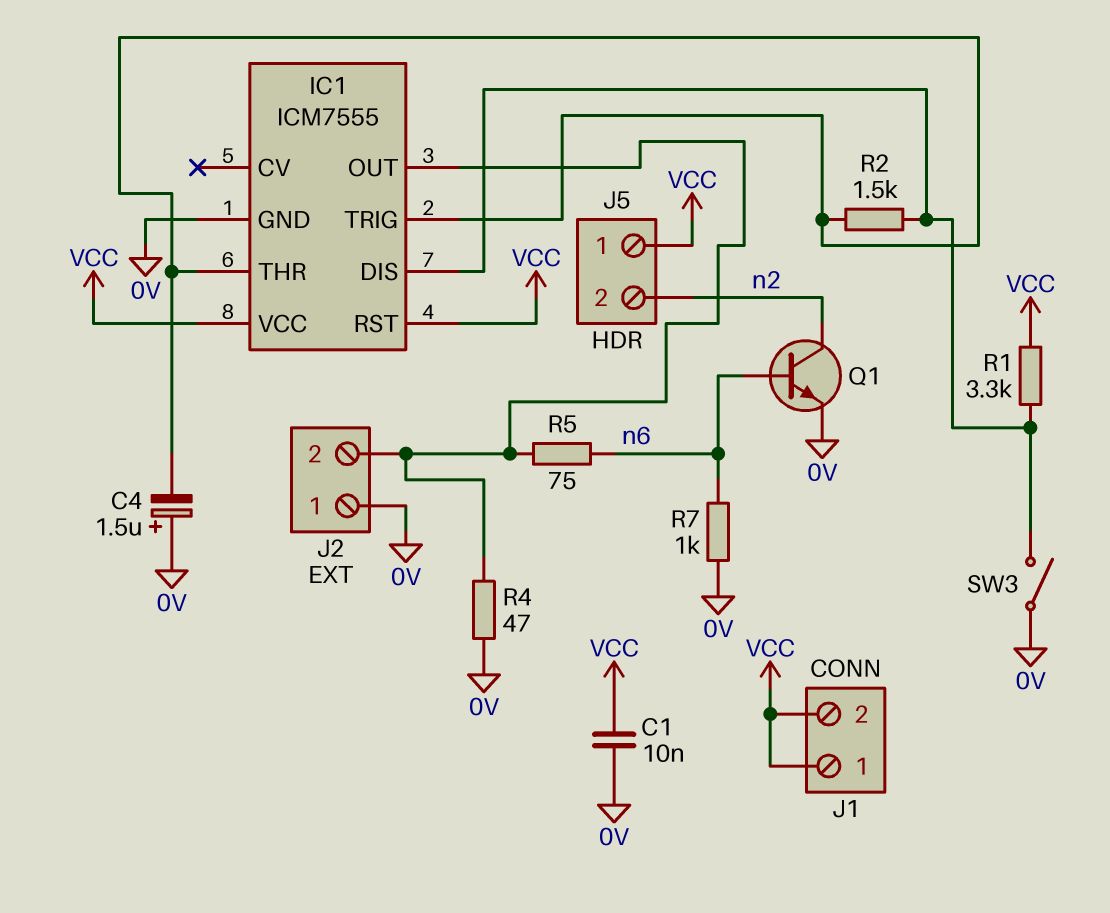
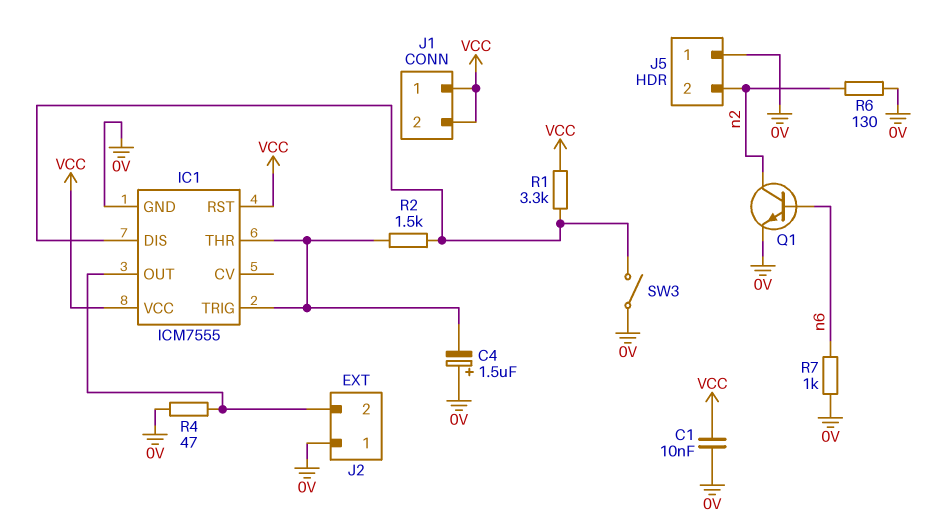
J5 pin 1: VCC -> 0V
R5: 75 (IC1/OUT, n6) -> none
R6: none -> 130 (0V, n2)

